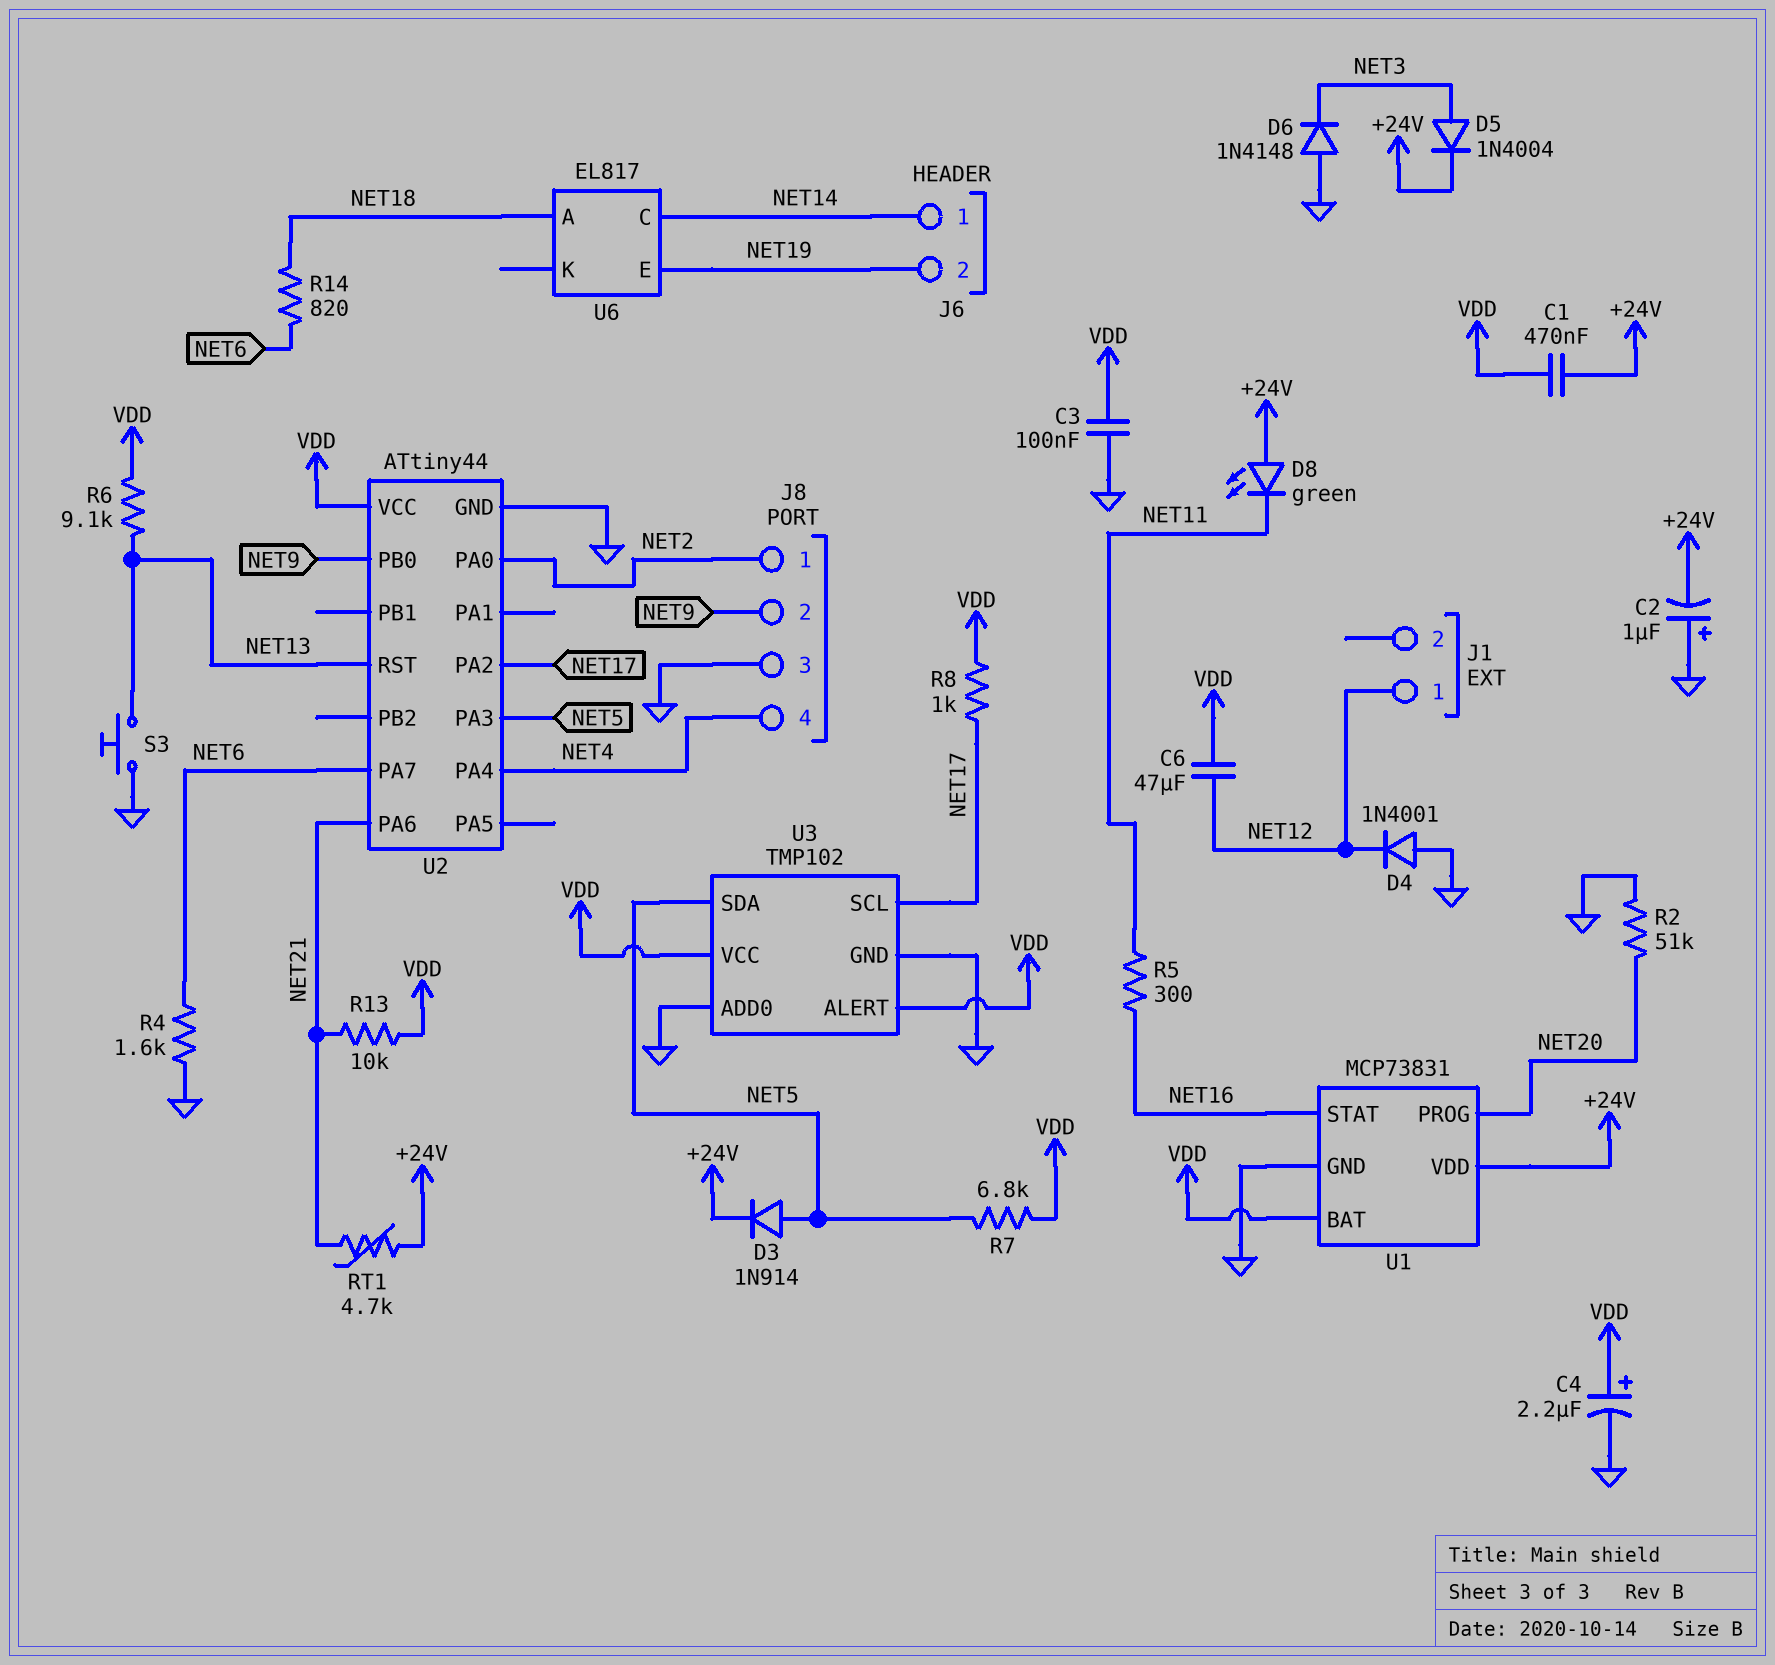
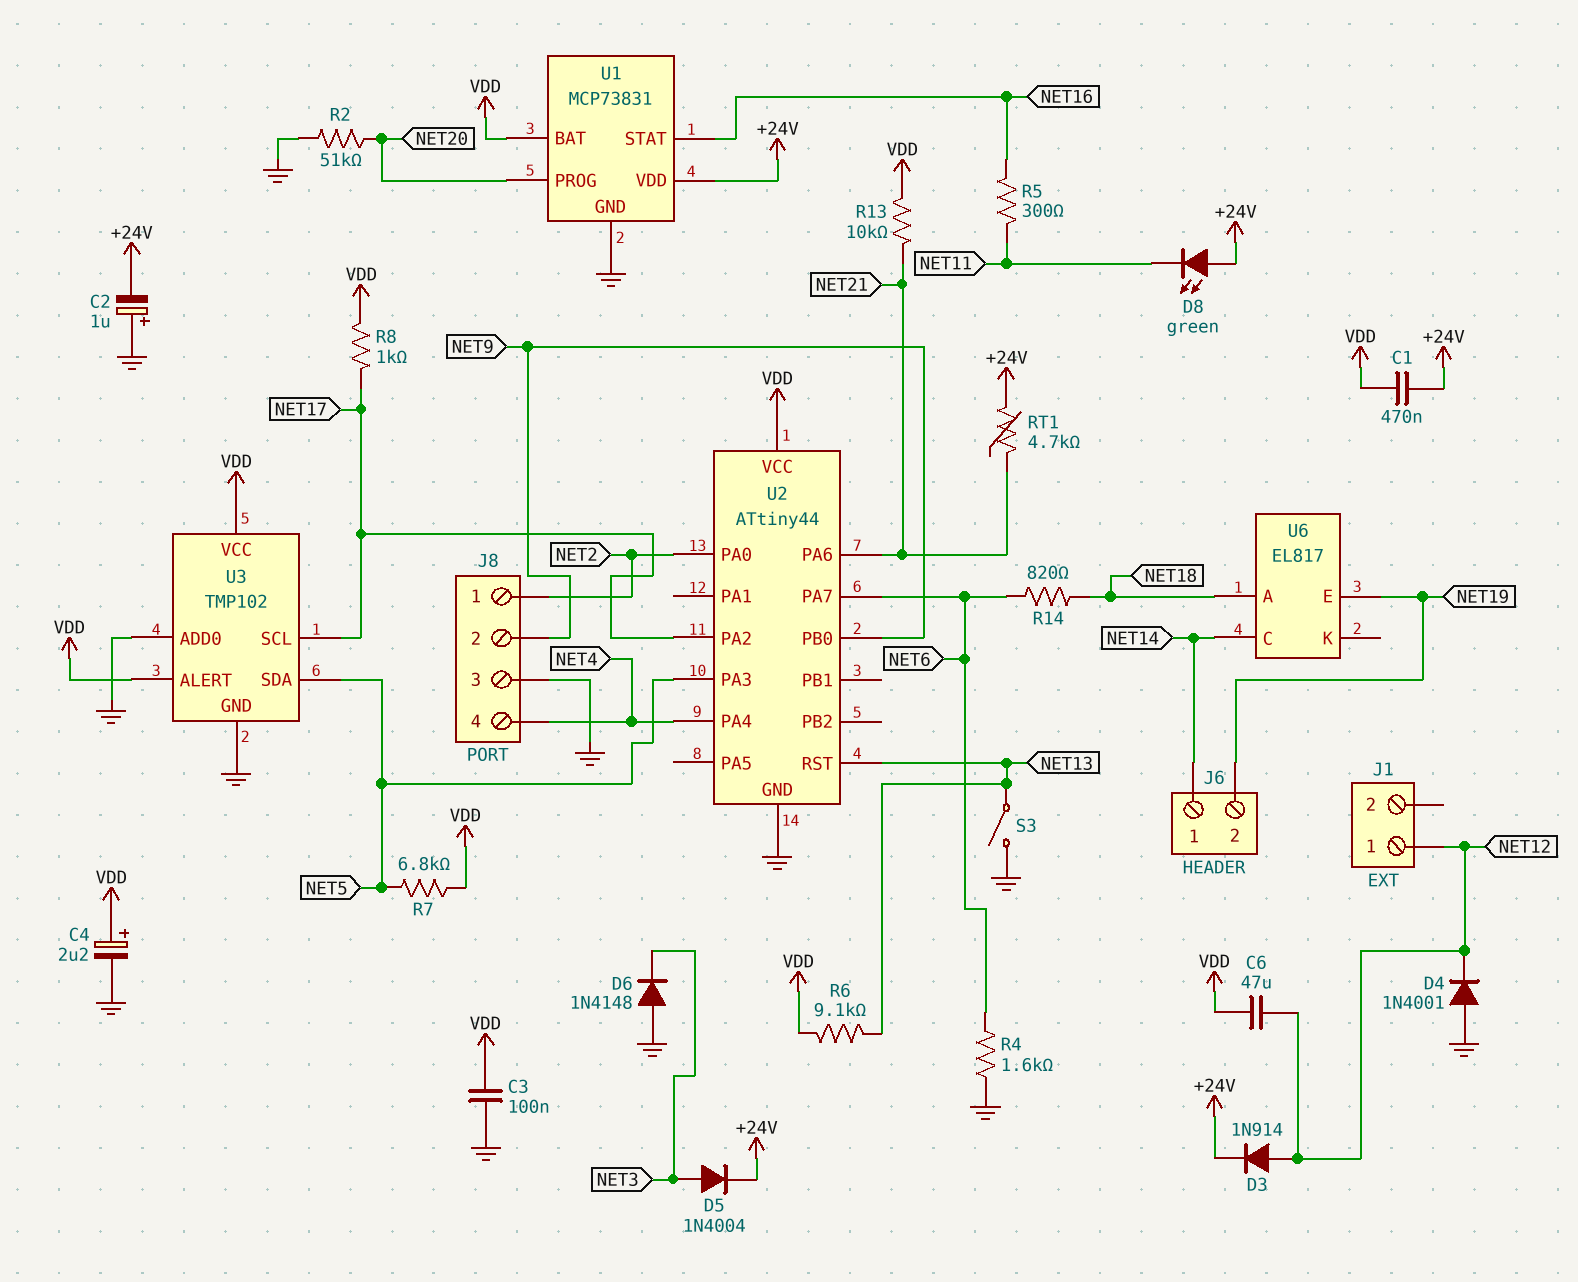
D3: diode 1N914 (A NET5, K +24V) -> diode 1N914 (A NET12, K +24V)
S3: button (GND, NET13) -> switch (GND, NET13)

